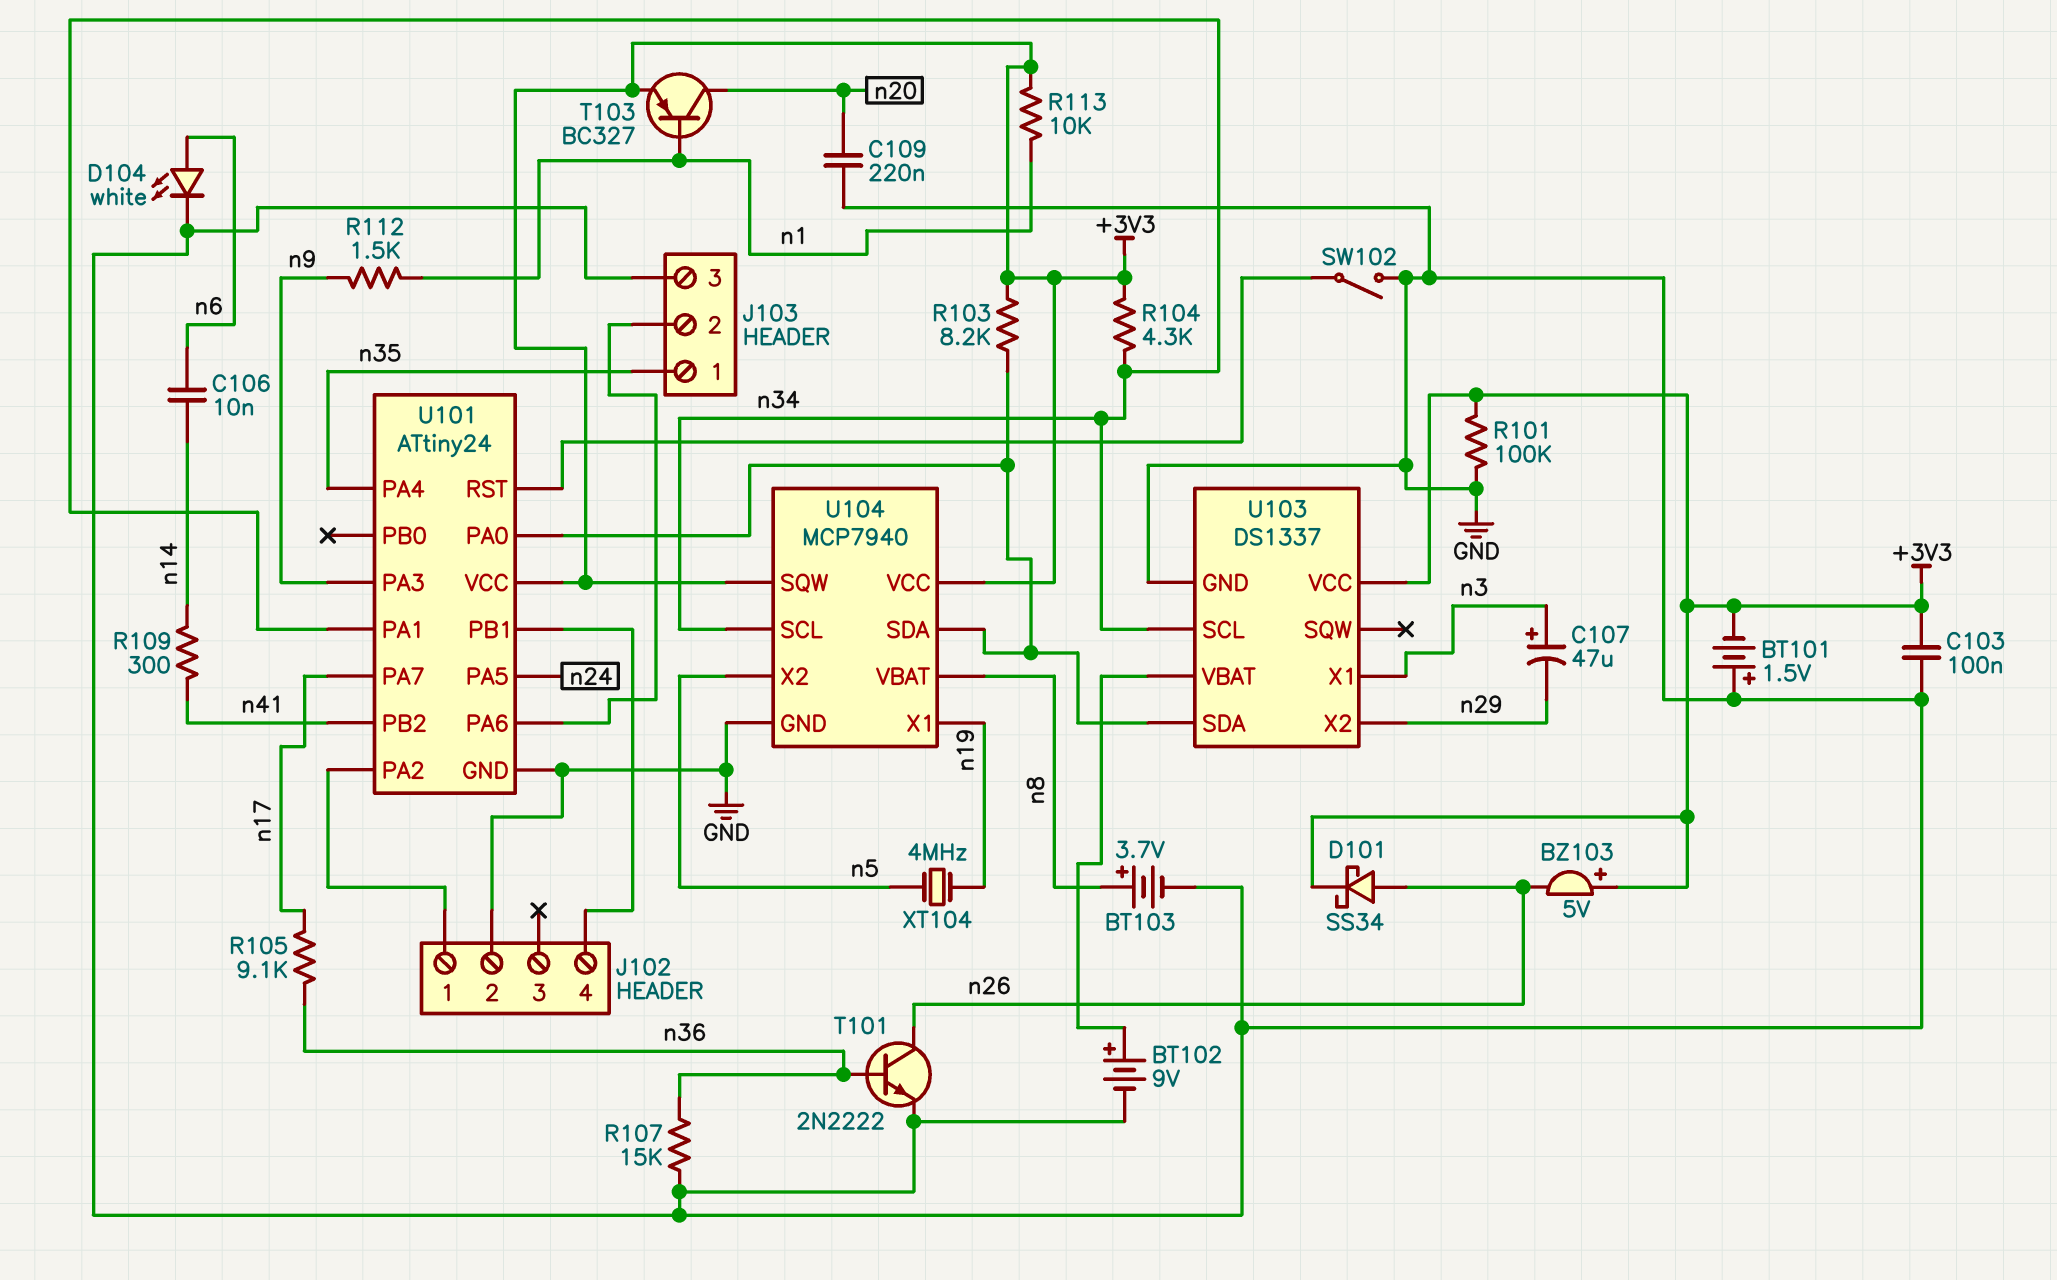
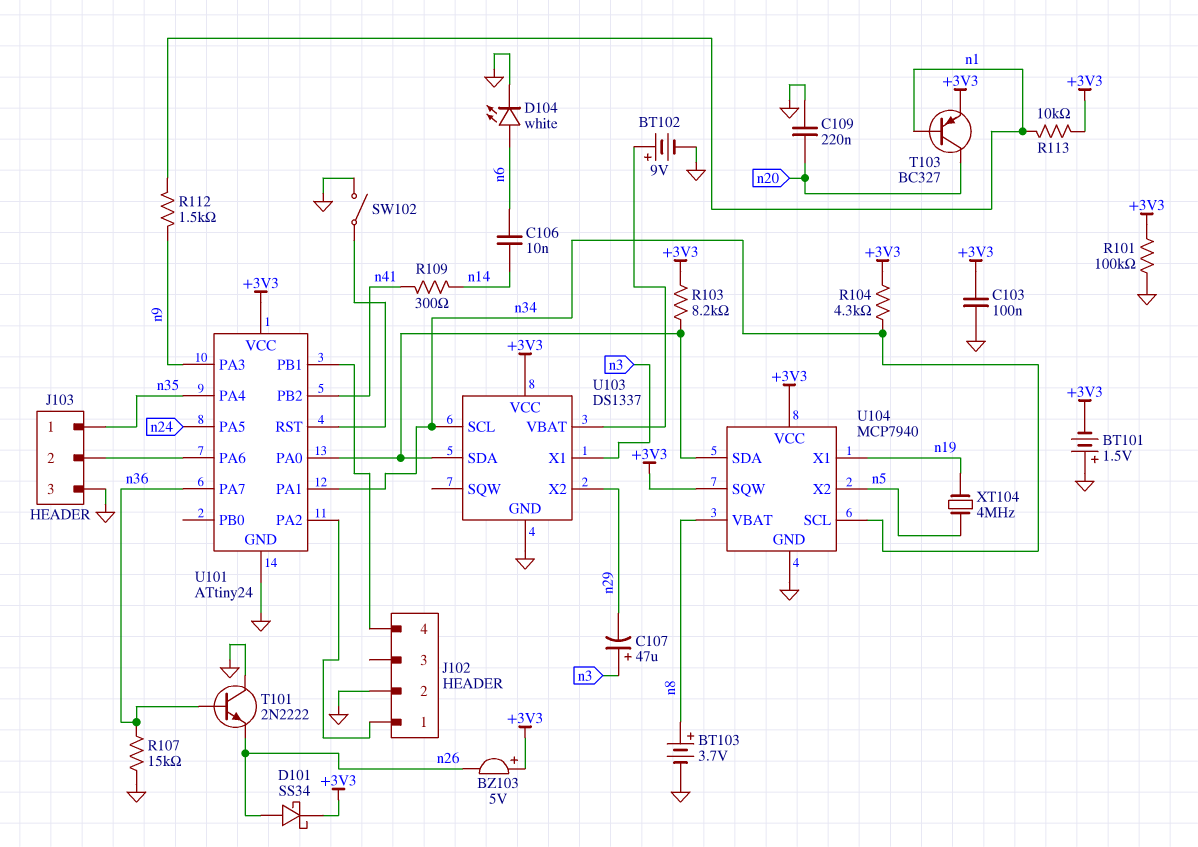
R105: 9.1k (n17, n36) -> none
T101: NPN 2N2222 (B n36, C n26, E GND) -> NPN 2N2222 (B n36, C GND, E n26)
U101 pin PA7: n17 -> n36

